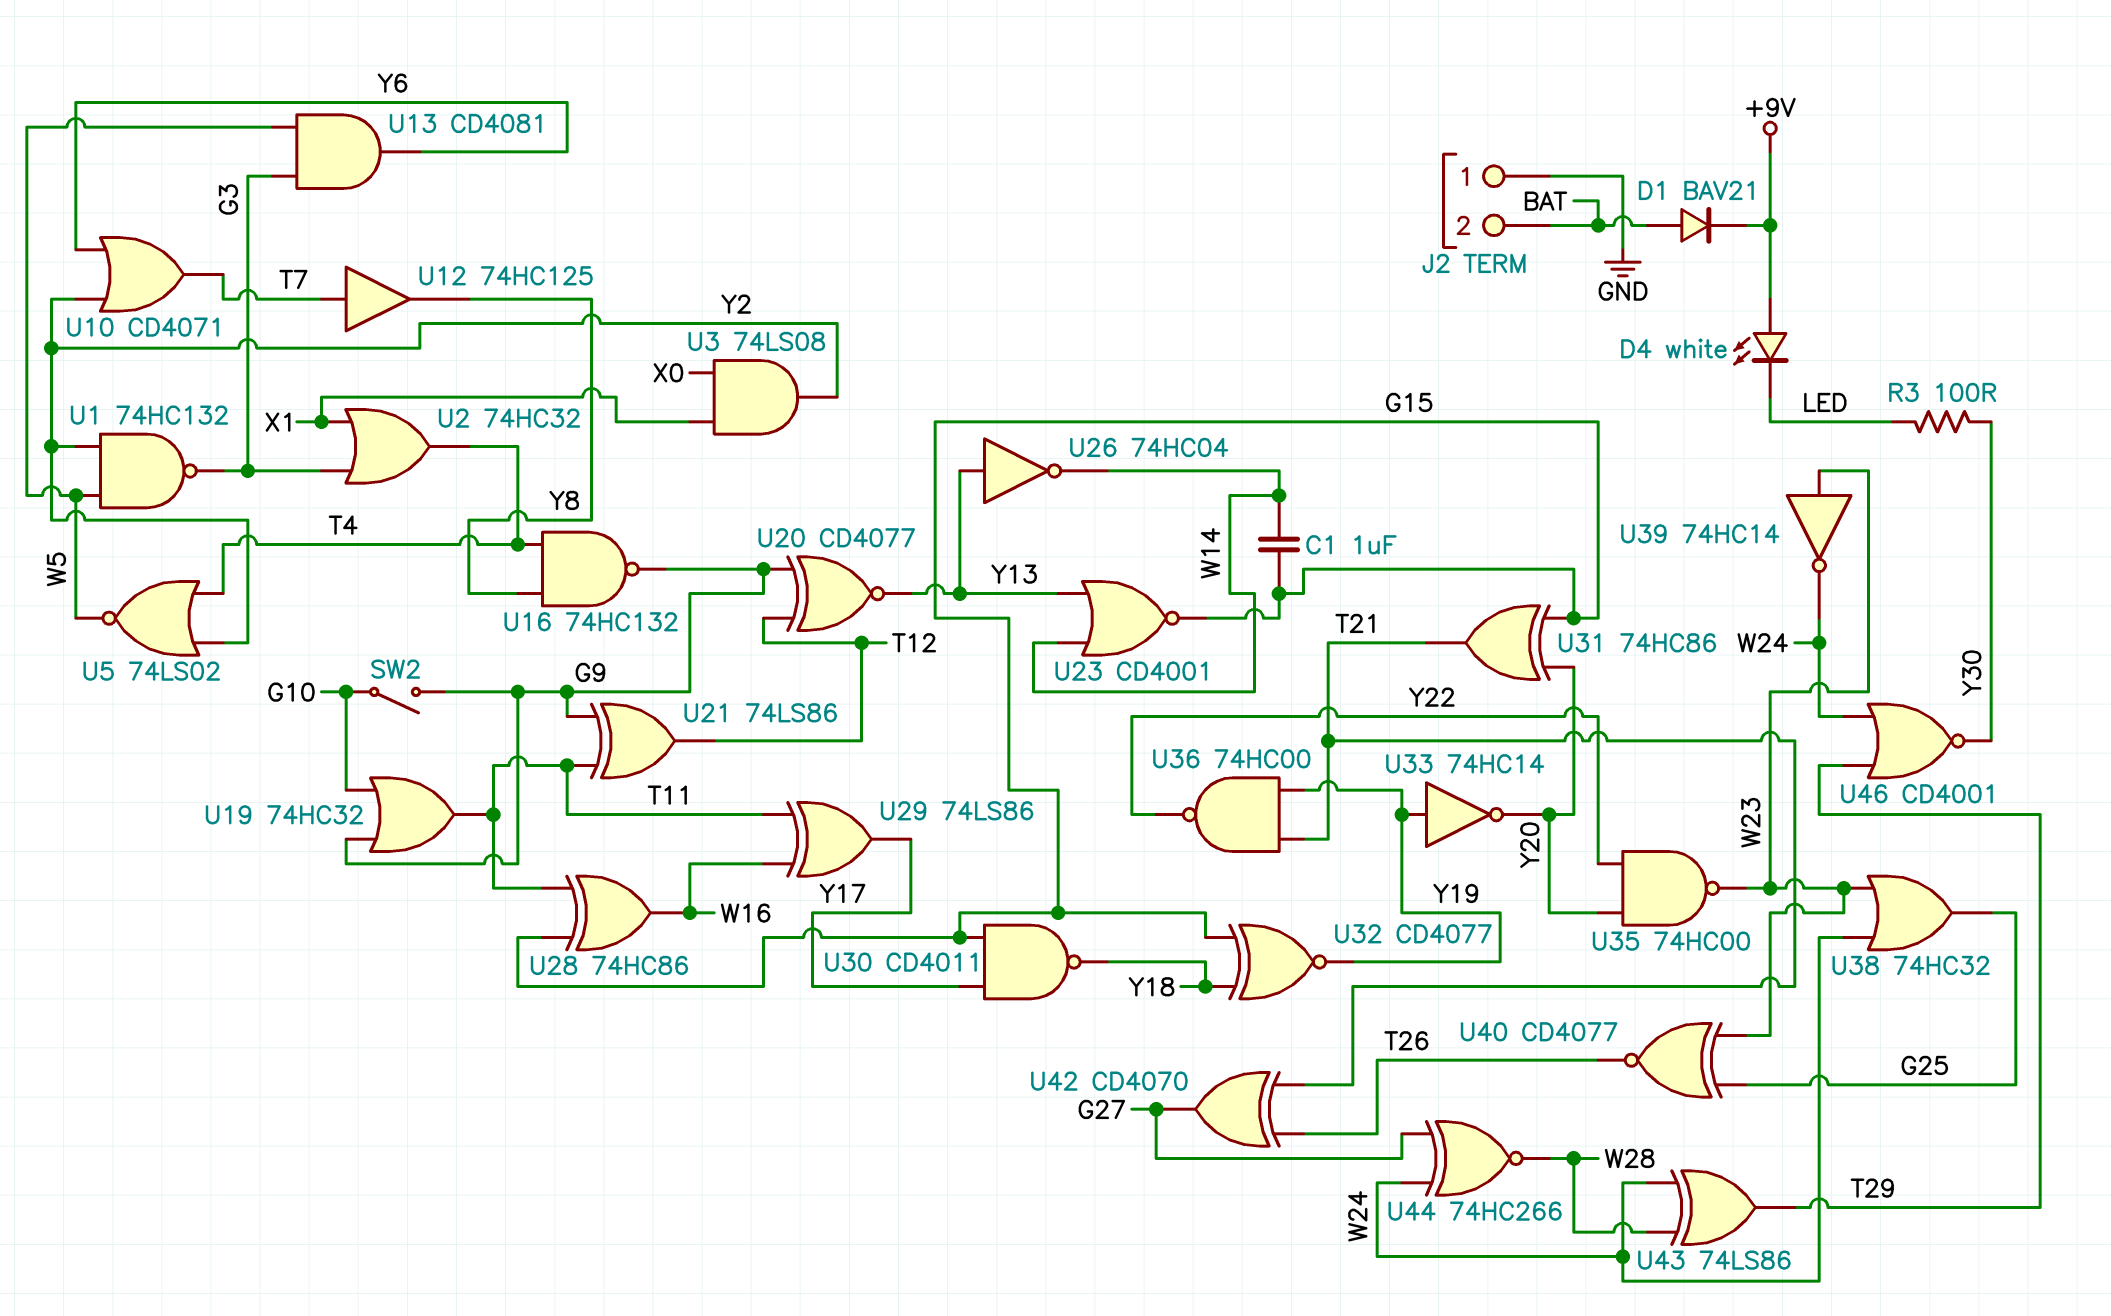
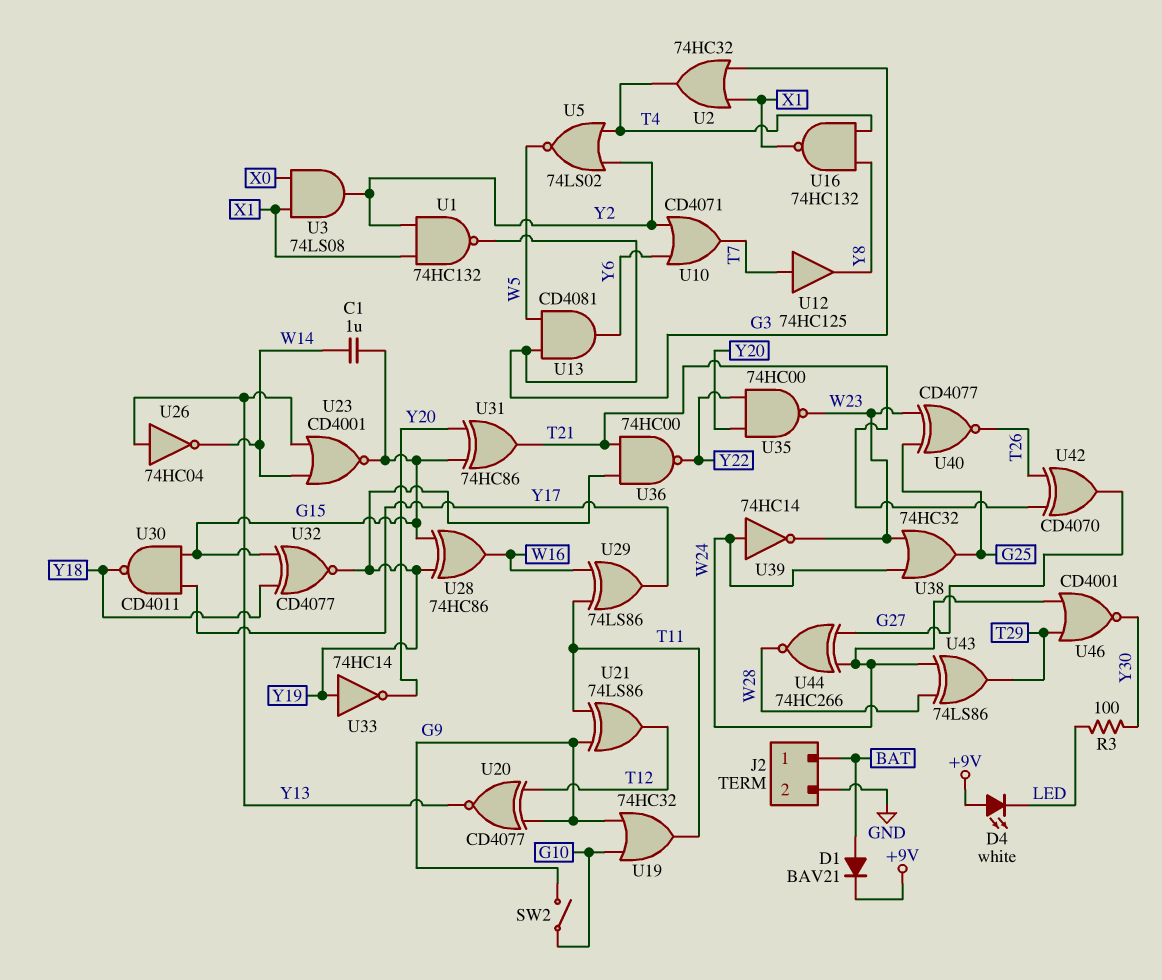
J2 pin 1: GND -> BAT
J2 pin 2: BAT -> GND
U1: NAND 74HC132 (in W5, in Y2, out G3) -> NAND 74HC132 (in X1, in Y2, out G3)
U16: NAND 74HC132 (in T4, in Y8, out G9) -> NAND 74HC132 (in T4, in Y8, out X1)
U28: XOR 74HC86 (in G15, in T11, out W16) -> XOR 74HC86 (in G15, in Y19, out W16)
U39: NOT 74HC14 (in W23, out W24) -> NOT 74HC14 (in W24, out W23)

